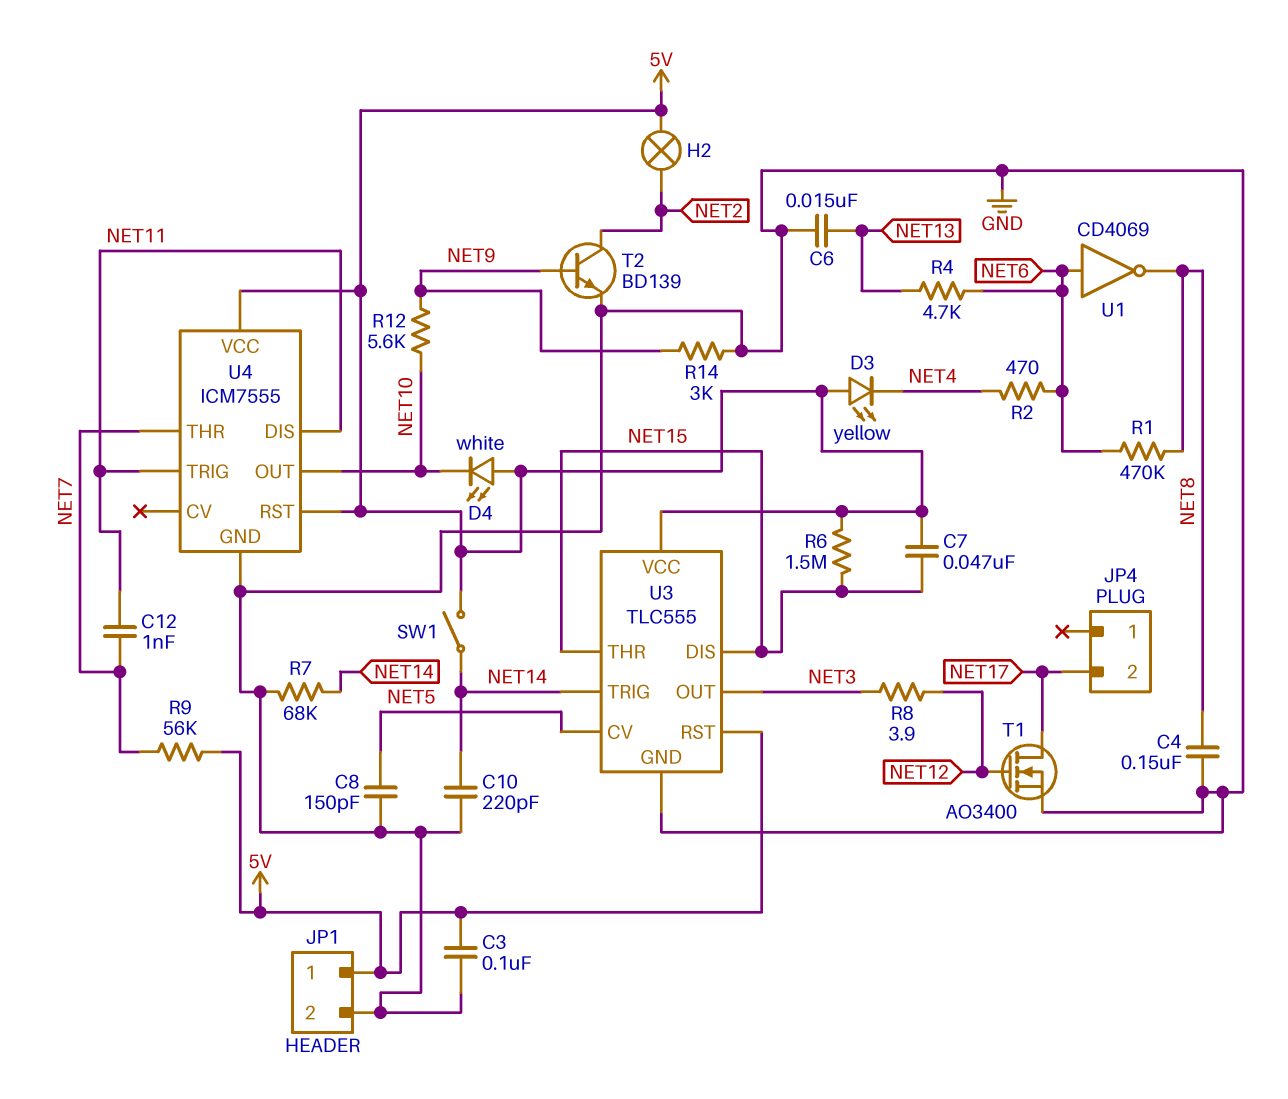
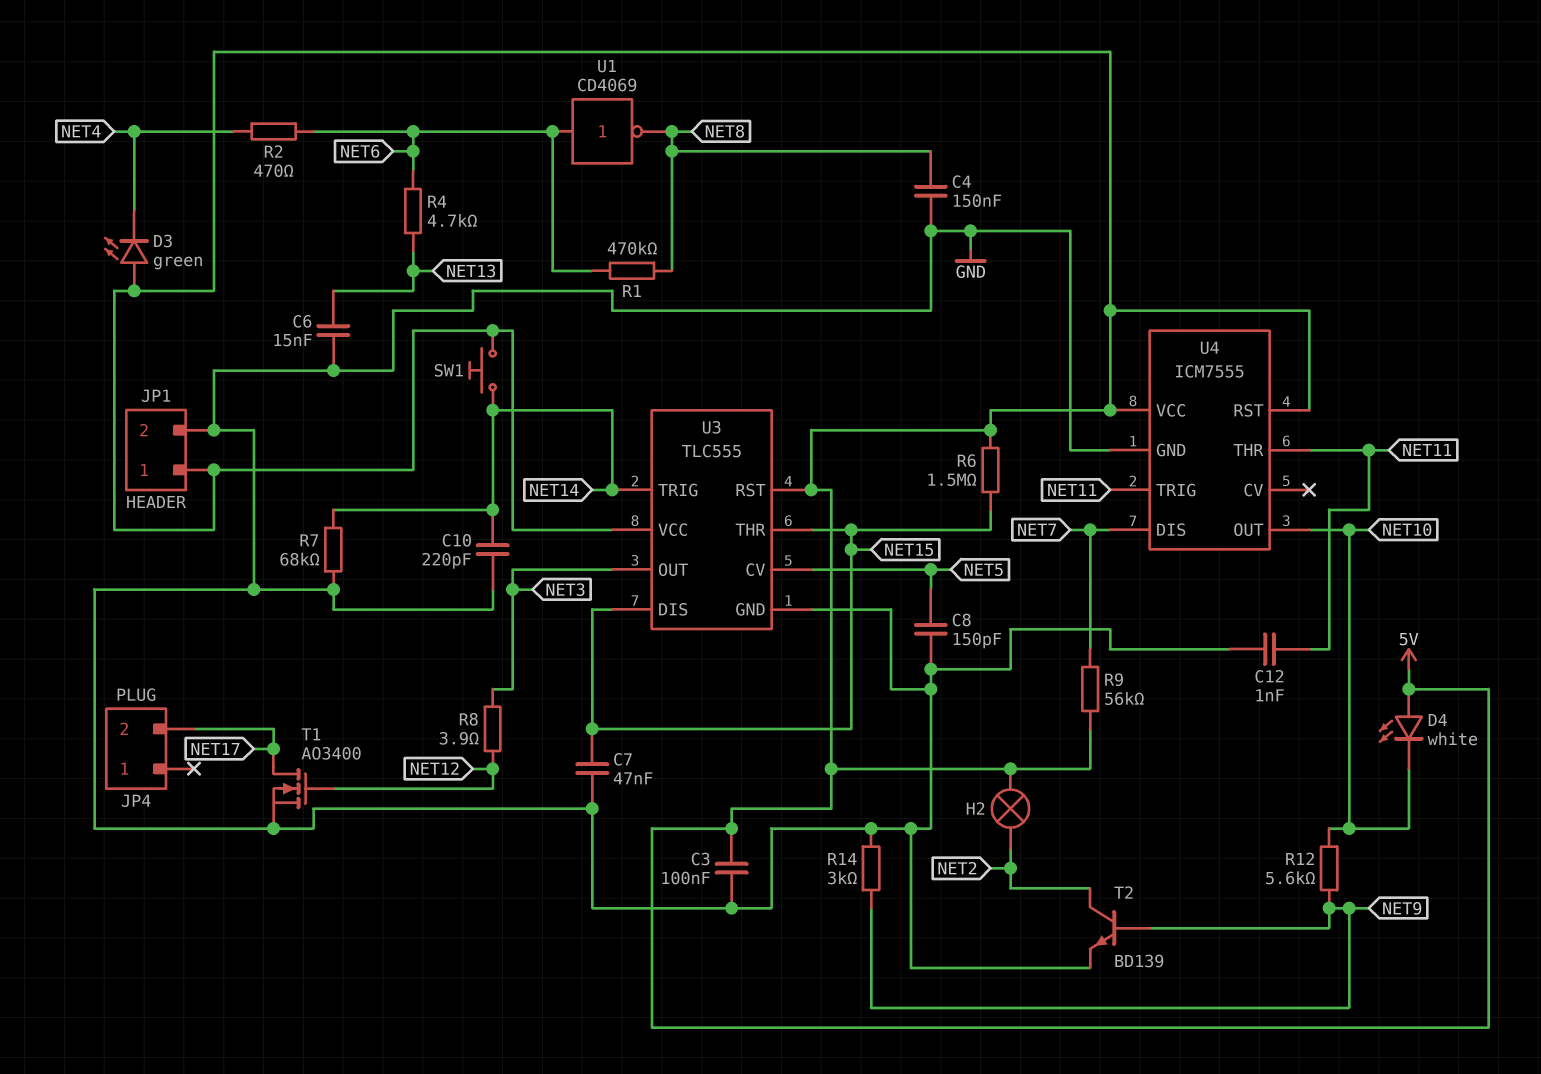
C7: 47nF (5V, NET15) -> 47nF (GND, NET15)
C12: 1nF (NET7, NET11) -> 1nF (GND, NET11)
D3: LED yellow (A 5V, K NET4) -> LED green (A 5V, K NET4)
SW1: switch (5V, NET14) -> button (5V, NET14)
U4 pin DIS: NET11 -> NET7
U4 pin THR: NET7 -> NET11

